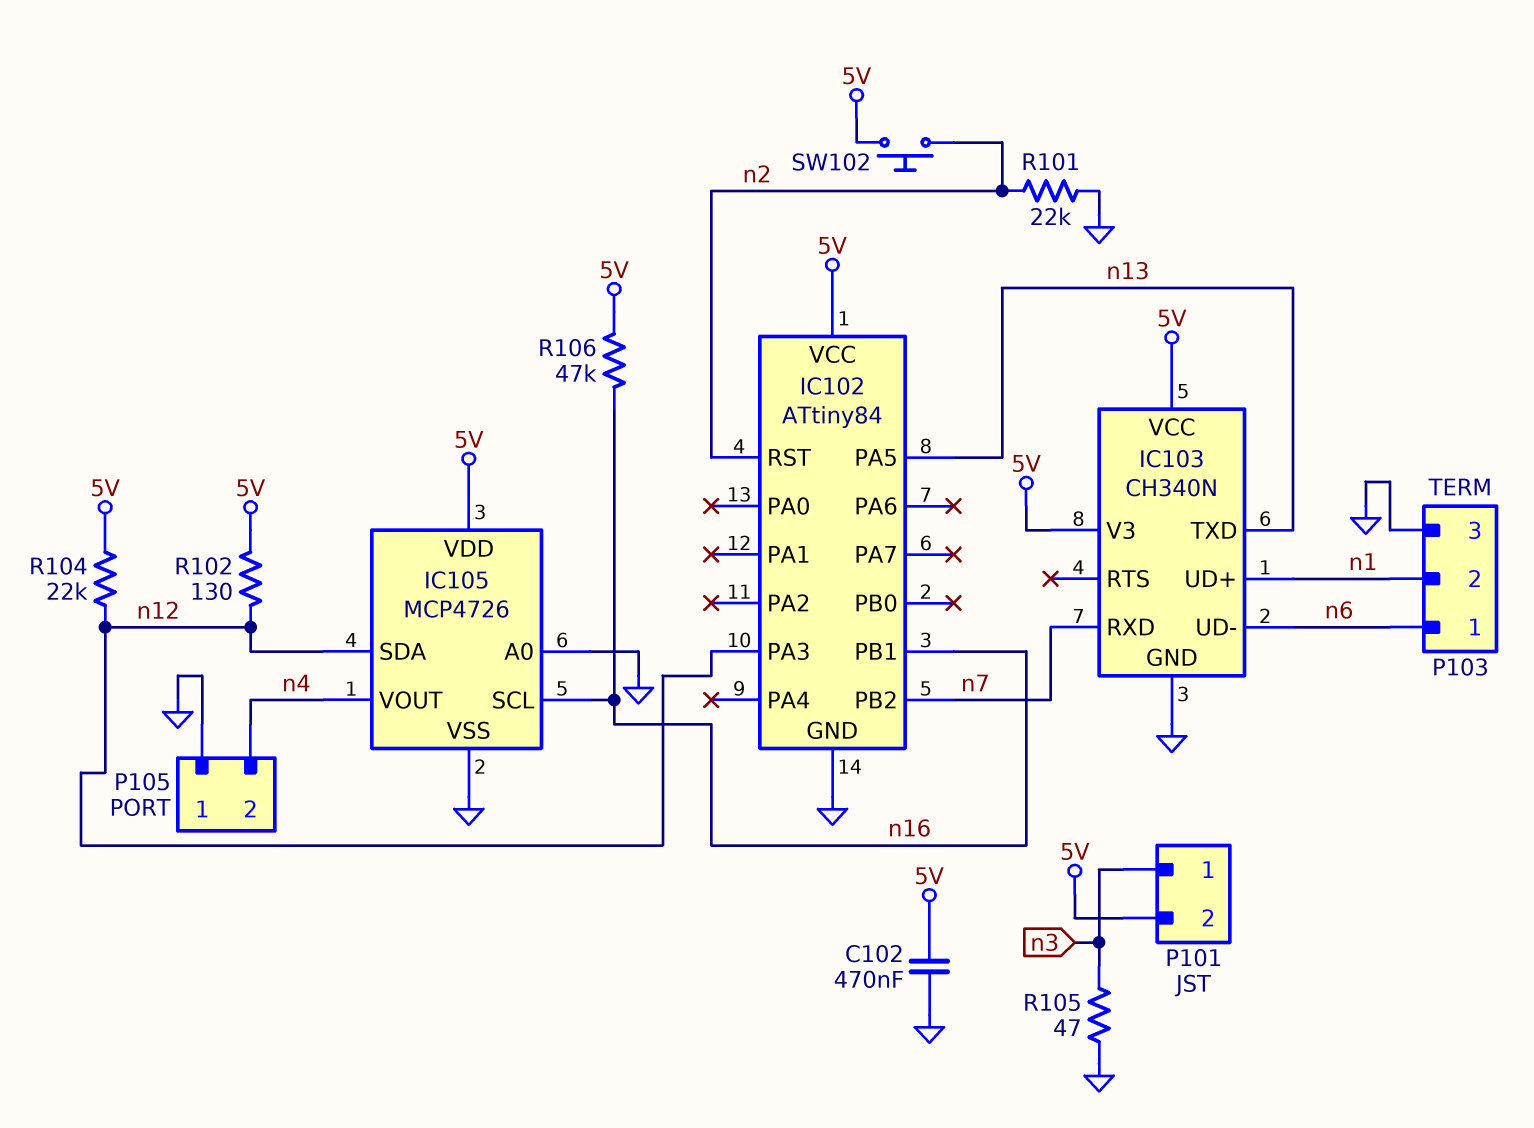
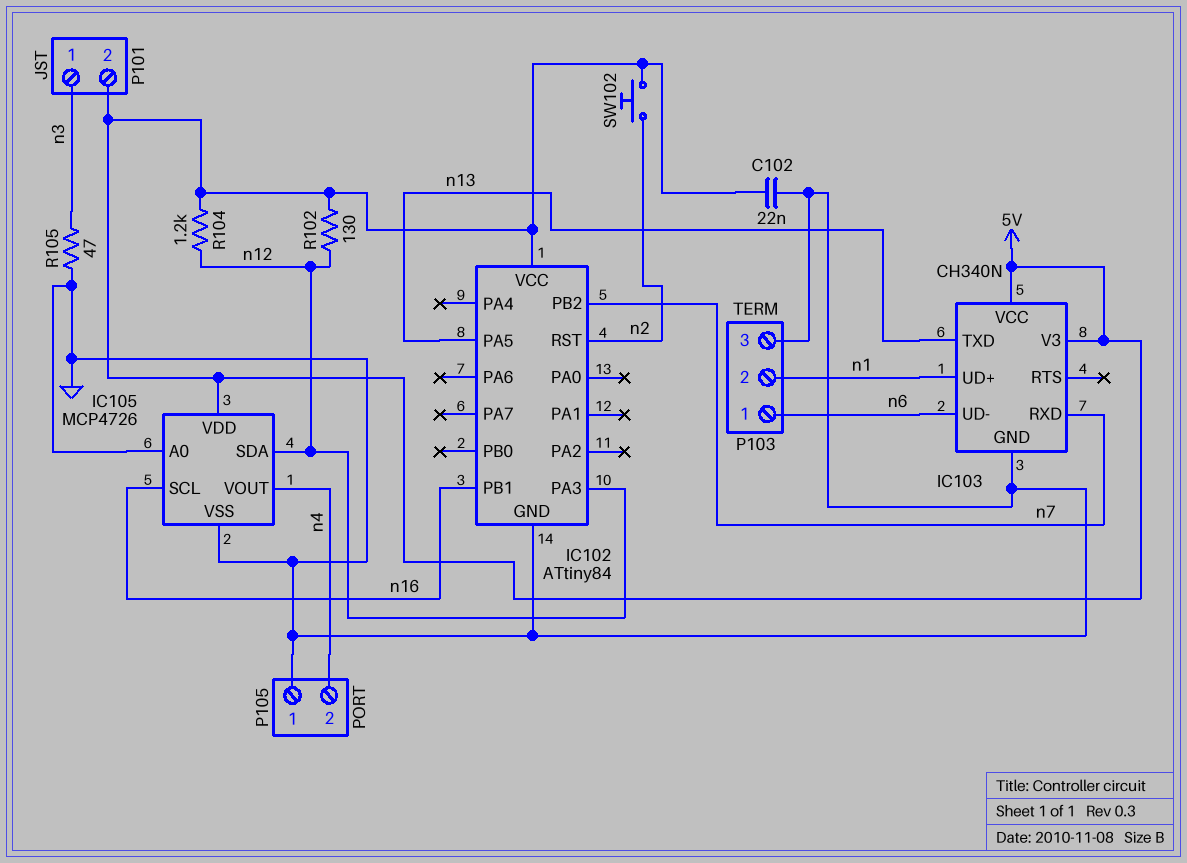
C102: 470nF (5V, GND) -> 22nF (5V, GND)
R101: 22k (GND, n2) -> none
R104: 22k (5V, n12) -> 1.2k (5V, n12)
R106: 47k (5V, n16) -> none

